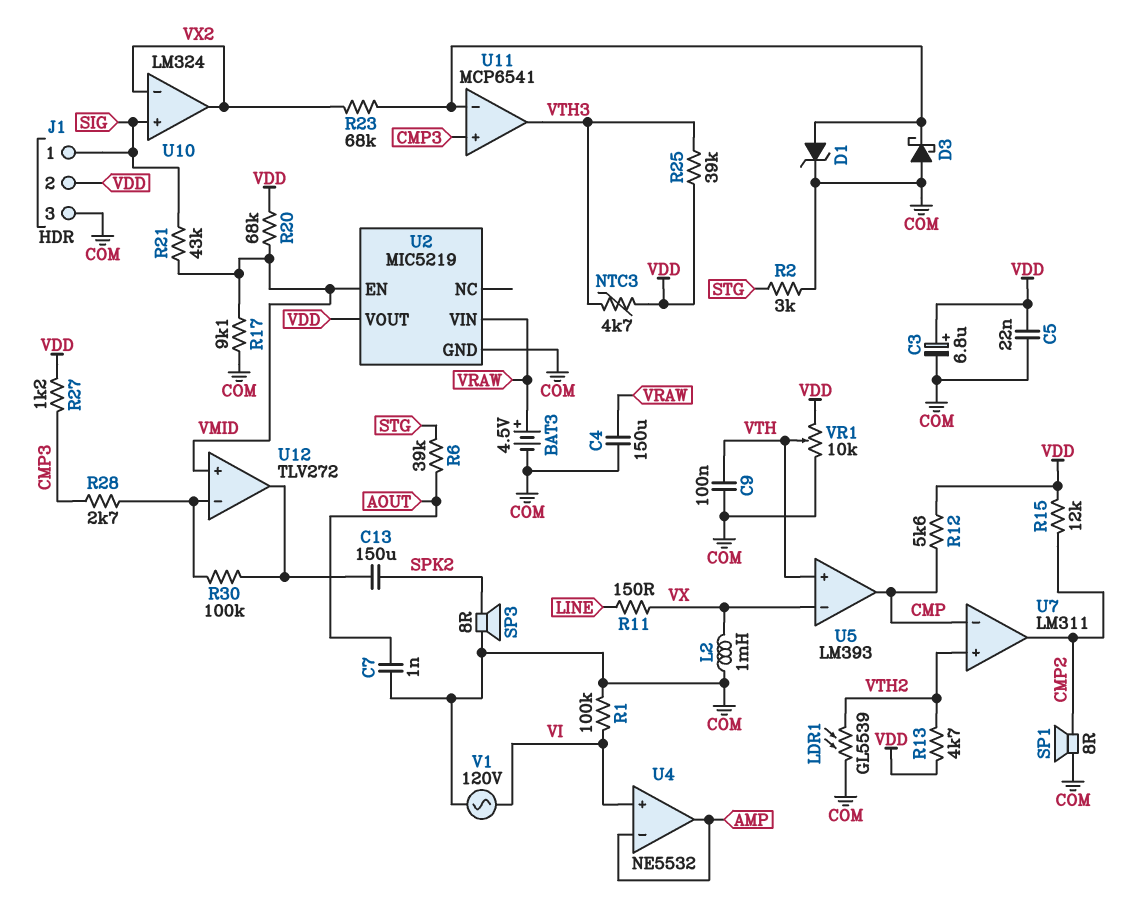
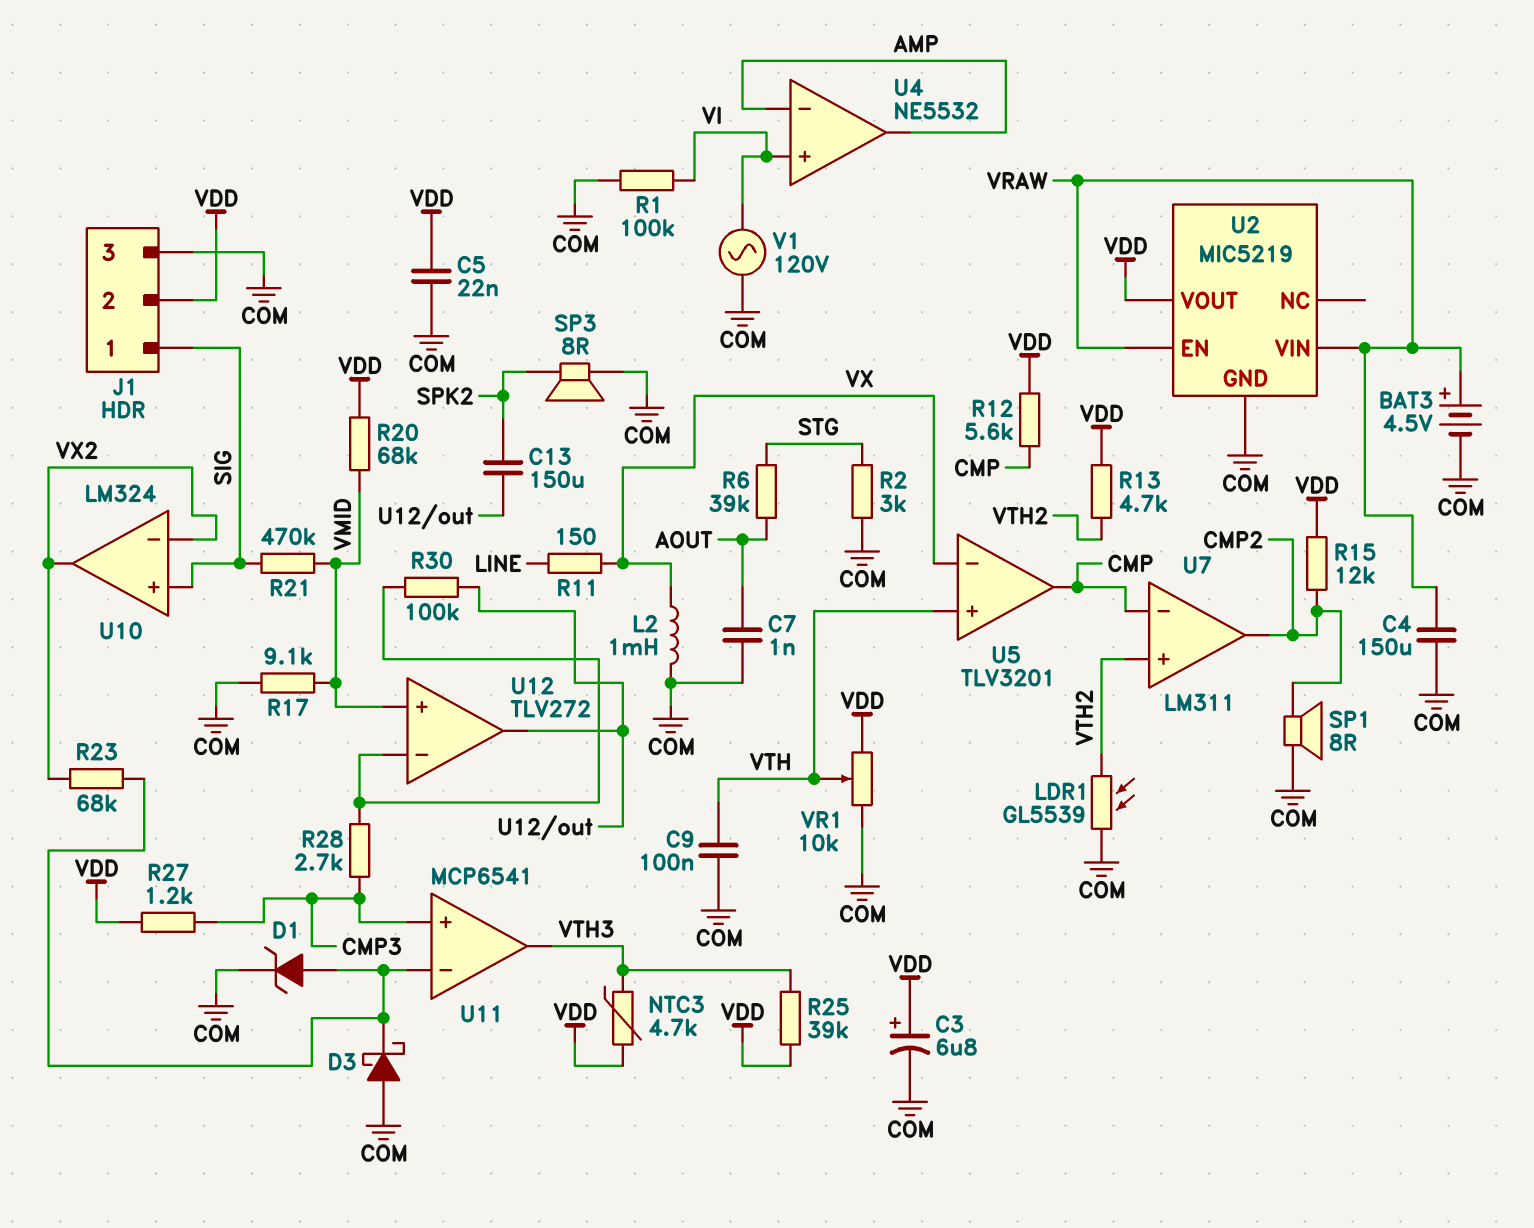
R21: 43k (SIG, VMID) -> 470k (SIG, VMID)
U2 pin EN: VMID -> VRAW
U5: LM393 -> TLV3201

